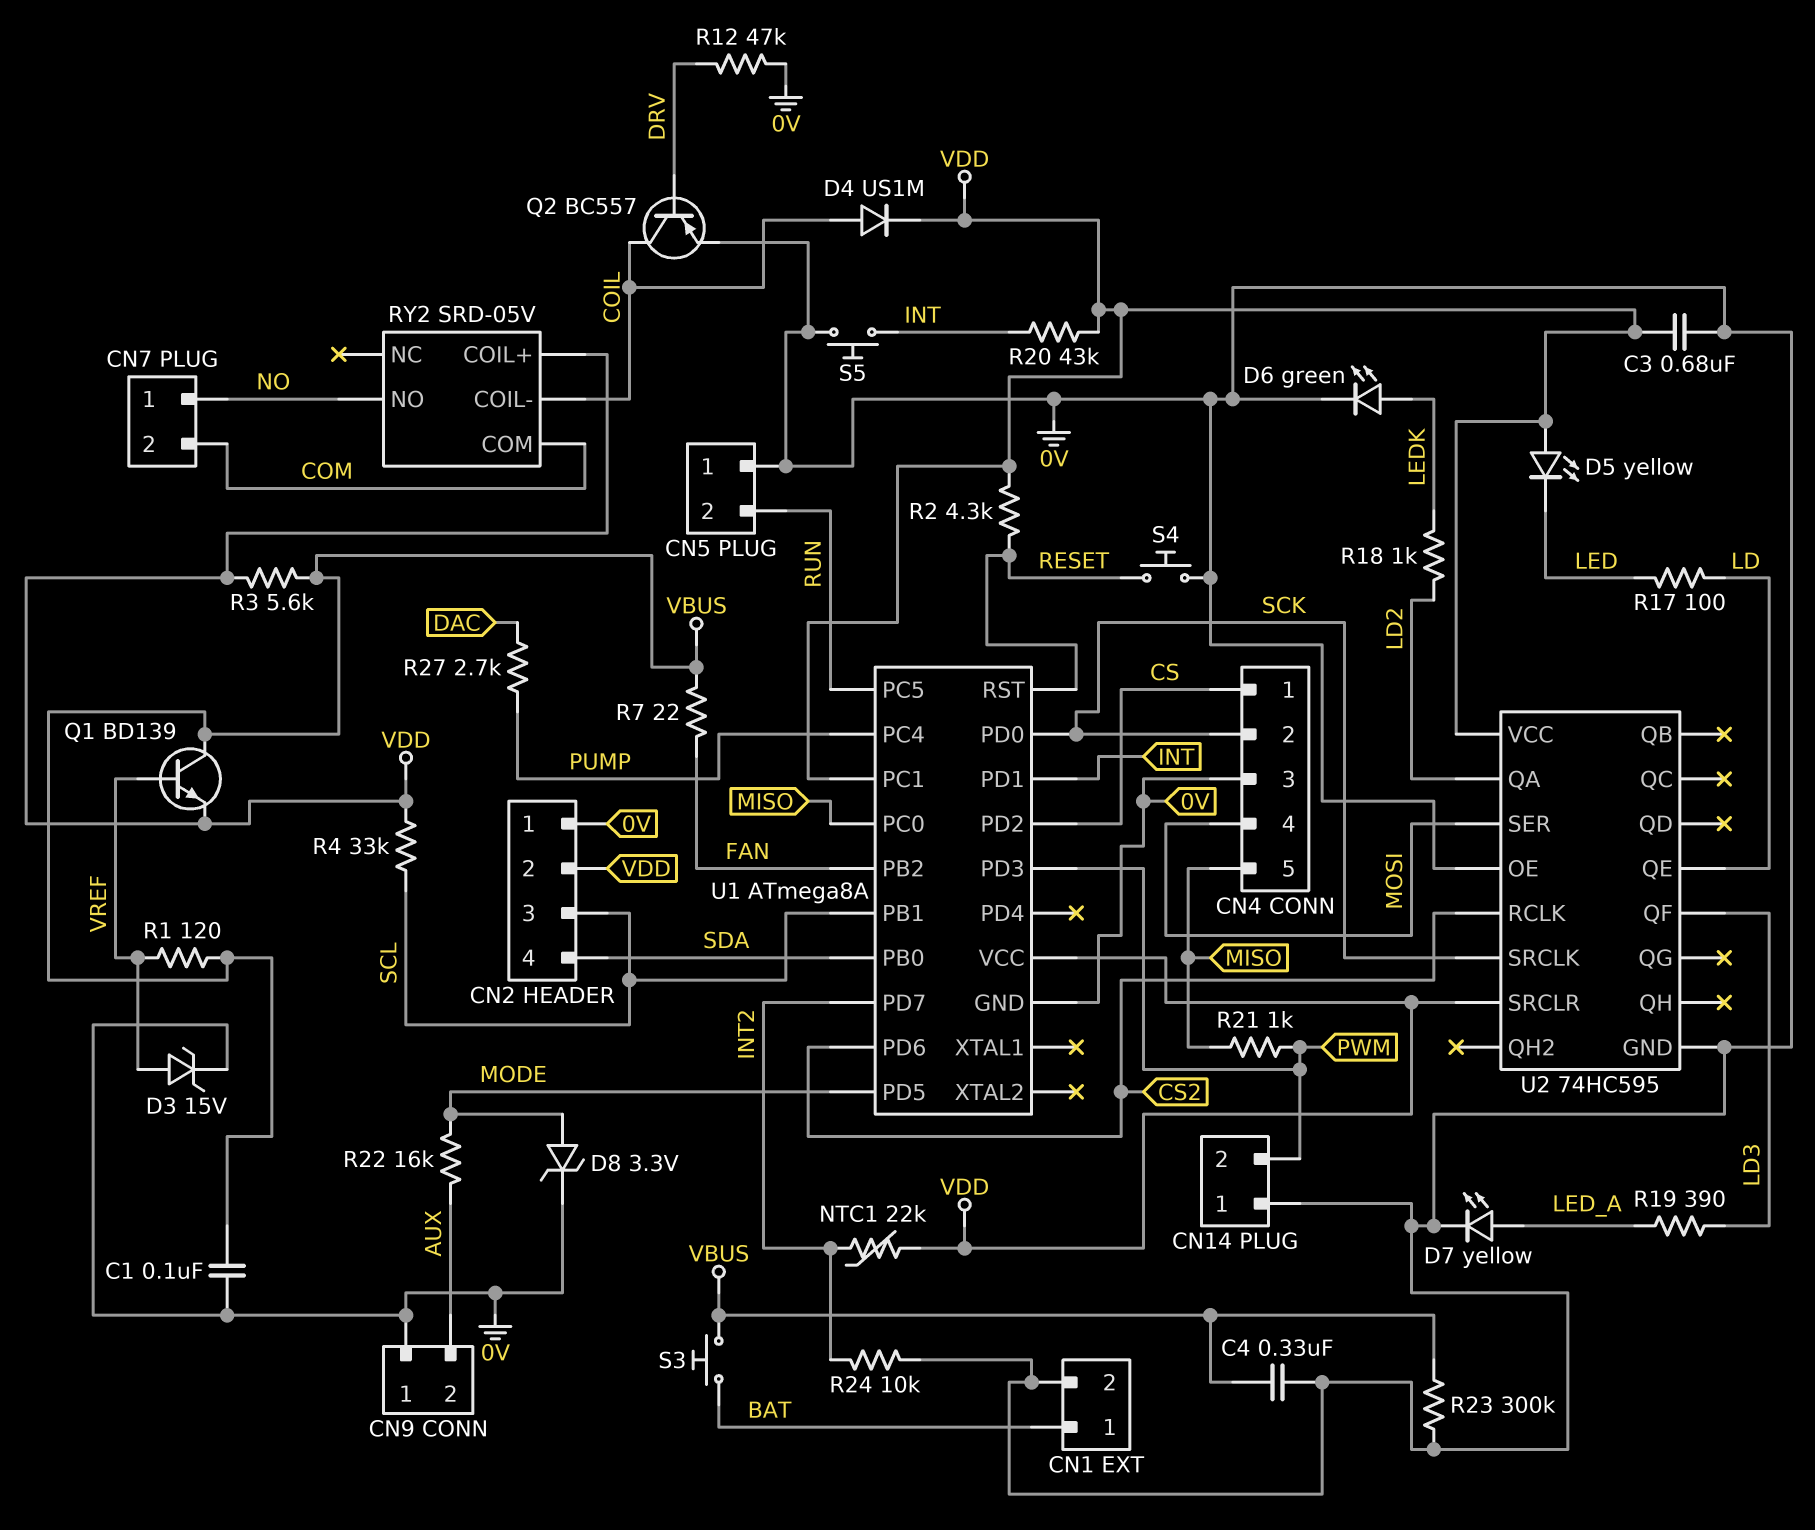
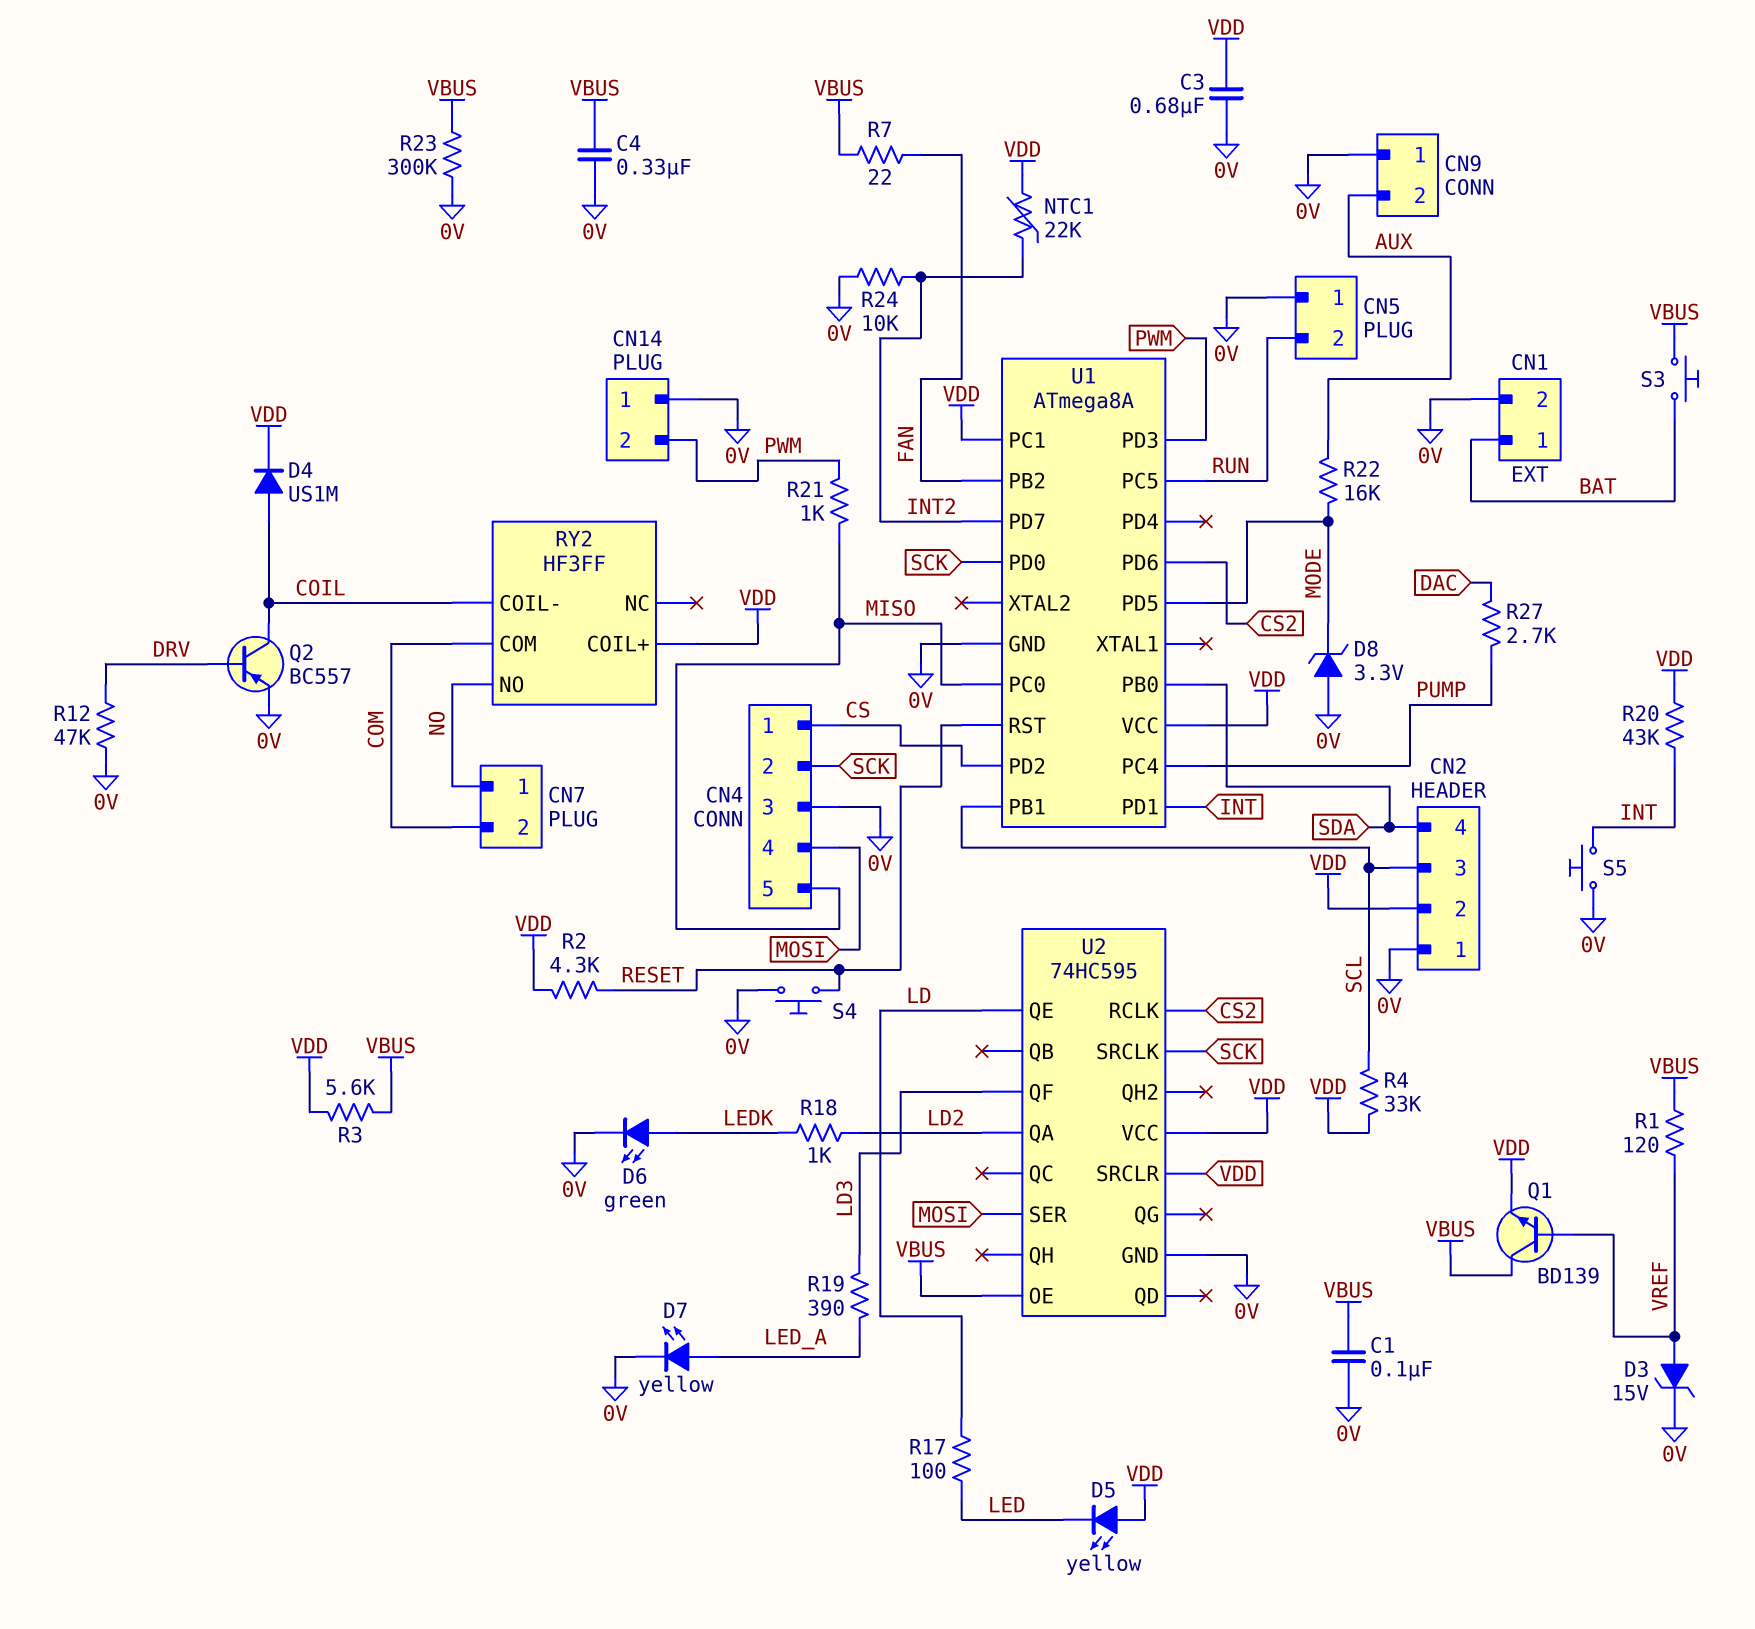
D8: zener 3.3V (A MODE, K 0V) -> zener 3.3V (A 0V, K MODE)
RY2: SRD-05V -> HF3FF
U2 pin OE: 0V -> VBUS

